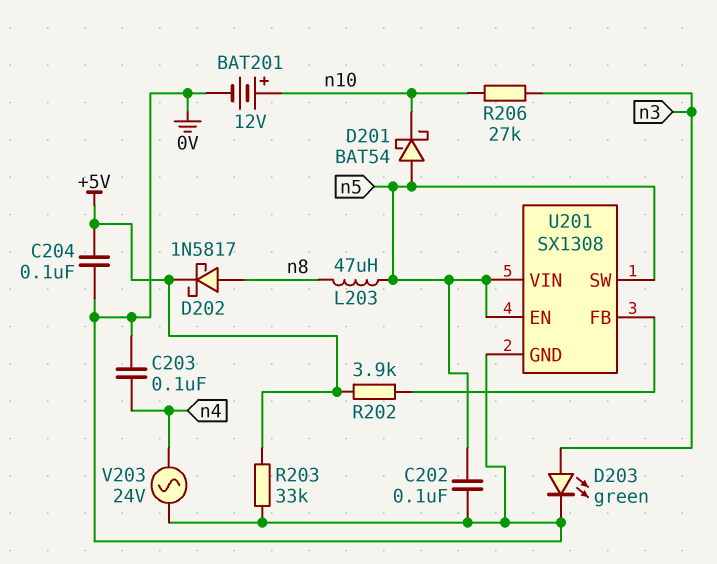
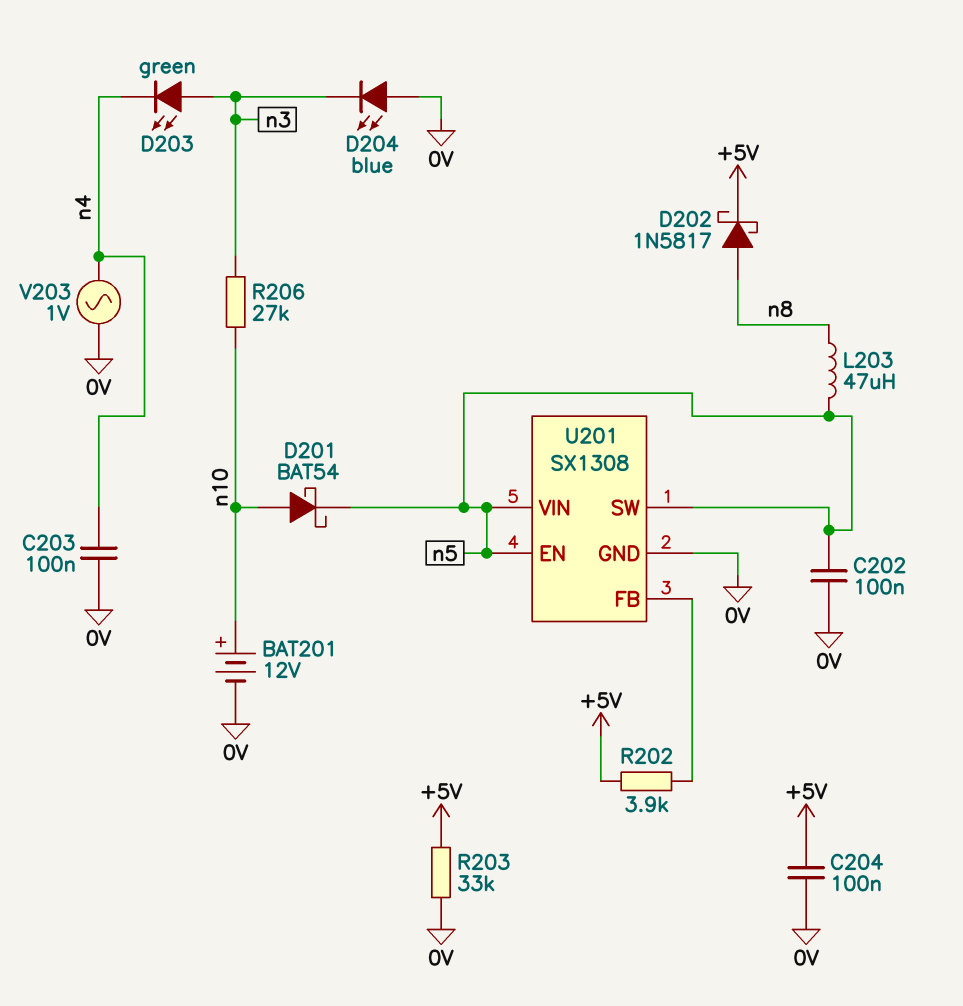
D201: schottky BAT54 (A n5, K n10) -> schottky BAT54 (A n10, K n5)
D203: LED green (A n3, K 0V) -> LED green (A n3, K n4)
D204: none -> LED blue (A 0V, K n3)
V203: AC 24V (0V, n4) -> AC 1V (0V, n4)

